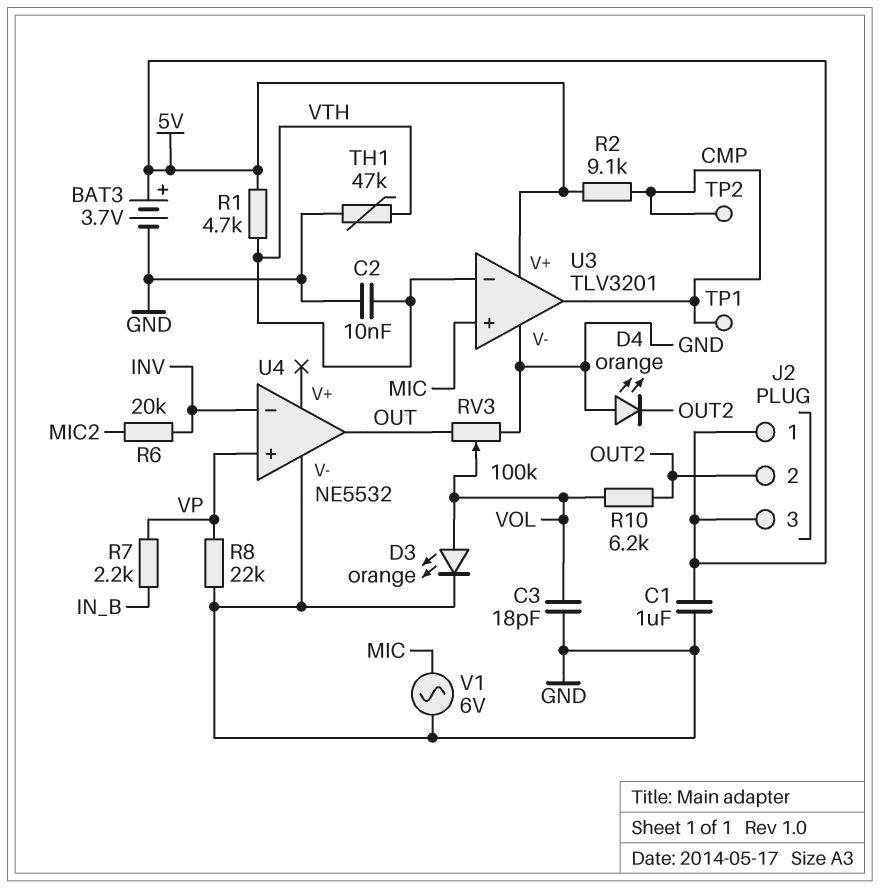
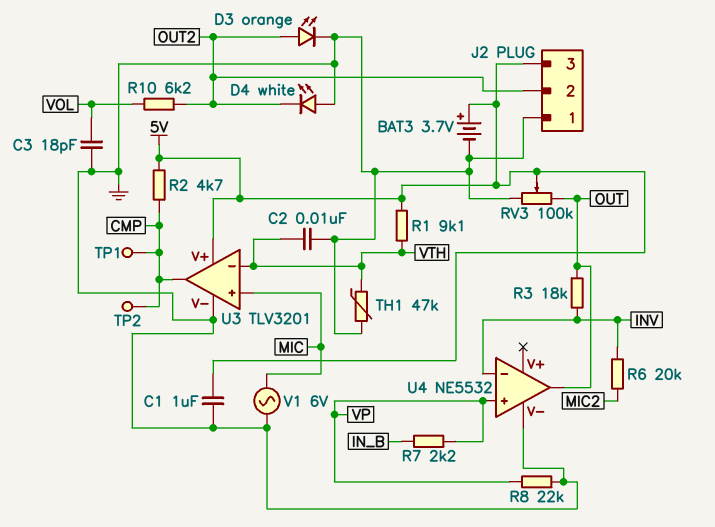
D3: LED orange (A VOL, K GND) -> LED orange (A OUT2, K GND)
D4: LED orange (A GND, K OUT2) -> LED white (A GND, K OUT2)
J2 pin 1: 5V -> GND
R1: 4.7k (5V, VTH) -> 9.1k (5V, VTH)
R2: 9.1k (5V, CMP) -> 4.7k (5V, CMP)
R3: none -> 18k (INV, OUT)
RV3: 100k (GND, OUT, wiper VOL) -> 100k (GND, OUT, wiper 5V)

